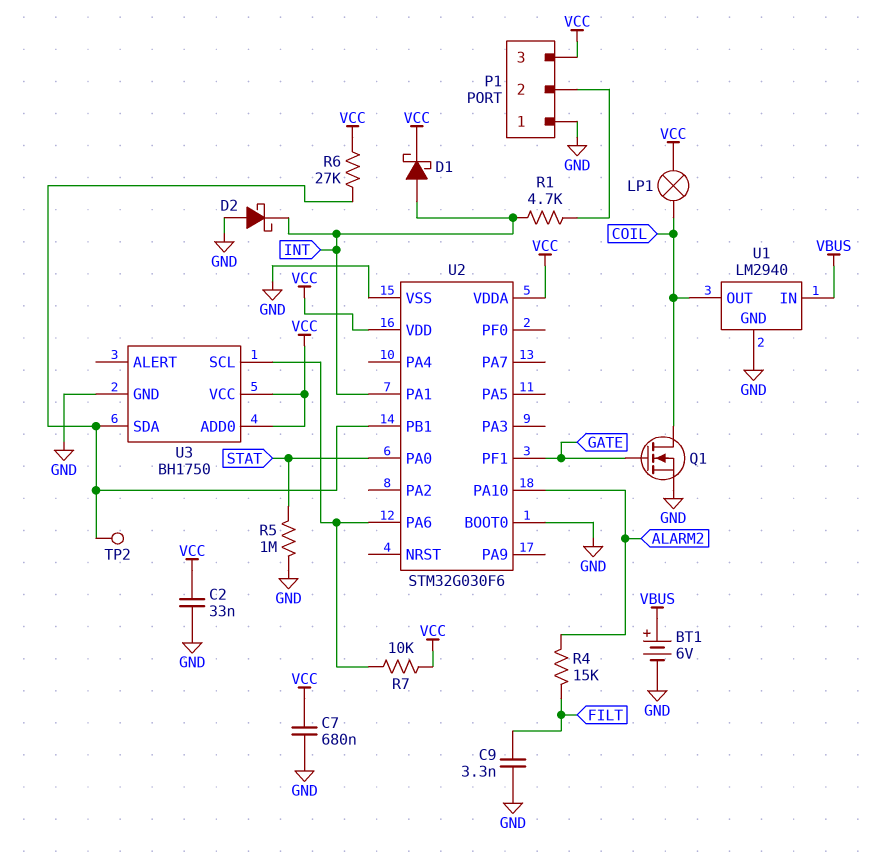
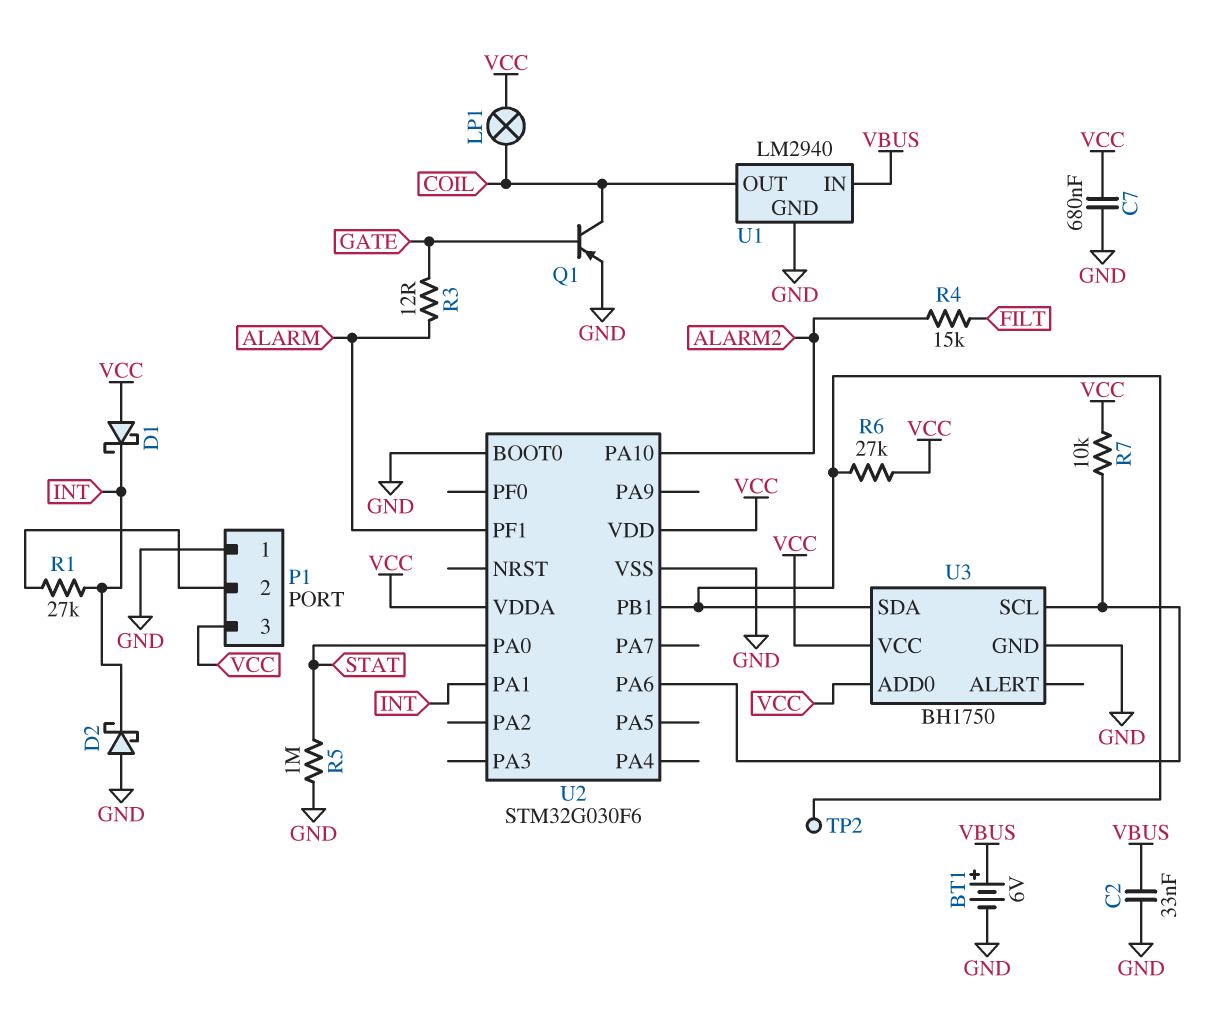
C2: 33nF (GND, VCC) -> 33nF (GND, VBUS)
C9: 3.3nF (FILT, GND) -> none
D1: schottky (A INT, K VCC) -> schottky (A VCC, K INT)
Q1: NMOS (G GATE, D COIL, S GND) -> PNP (B GATE, C COIL, E GND)
R1: 4.7k (INT, P1/2) -> 27k (INT, P1/2)
R3: none -> 12 (ALARM, GATE)
U2 pin PF1: GATE -> ALARM

